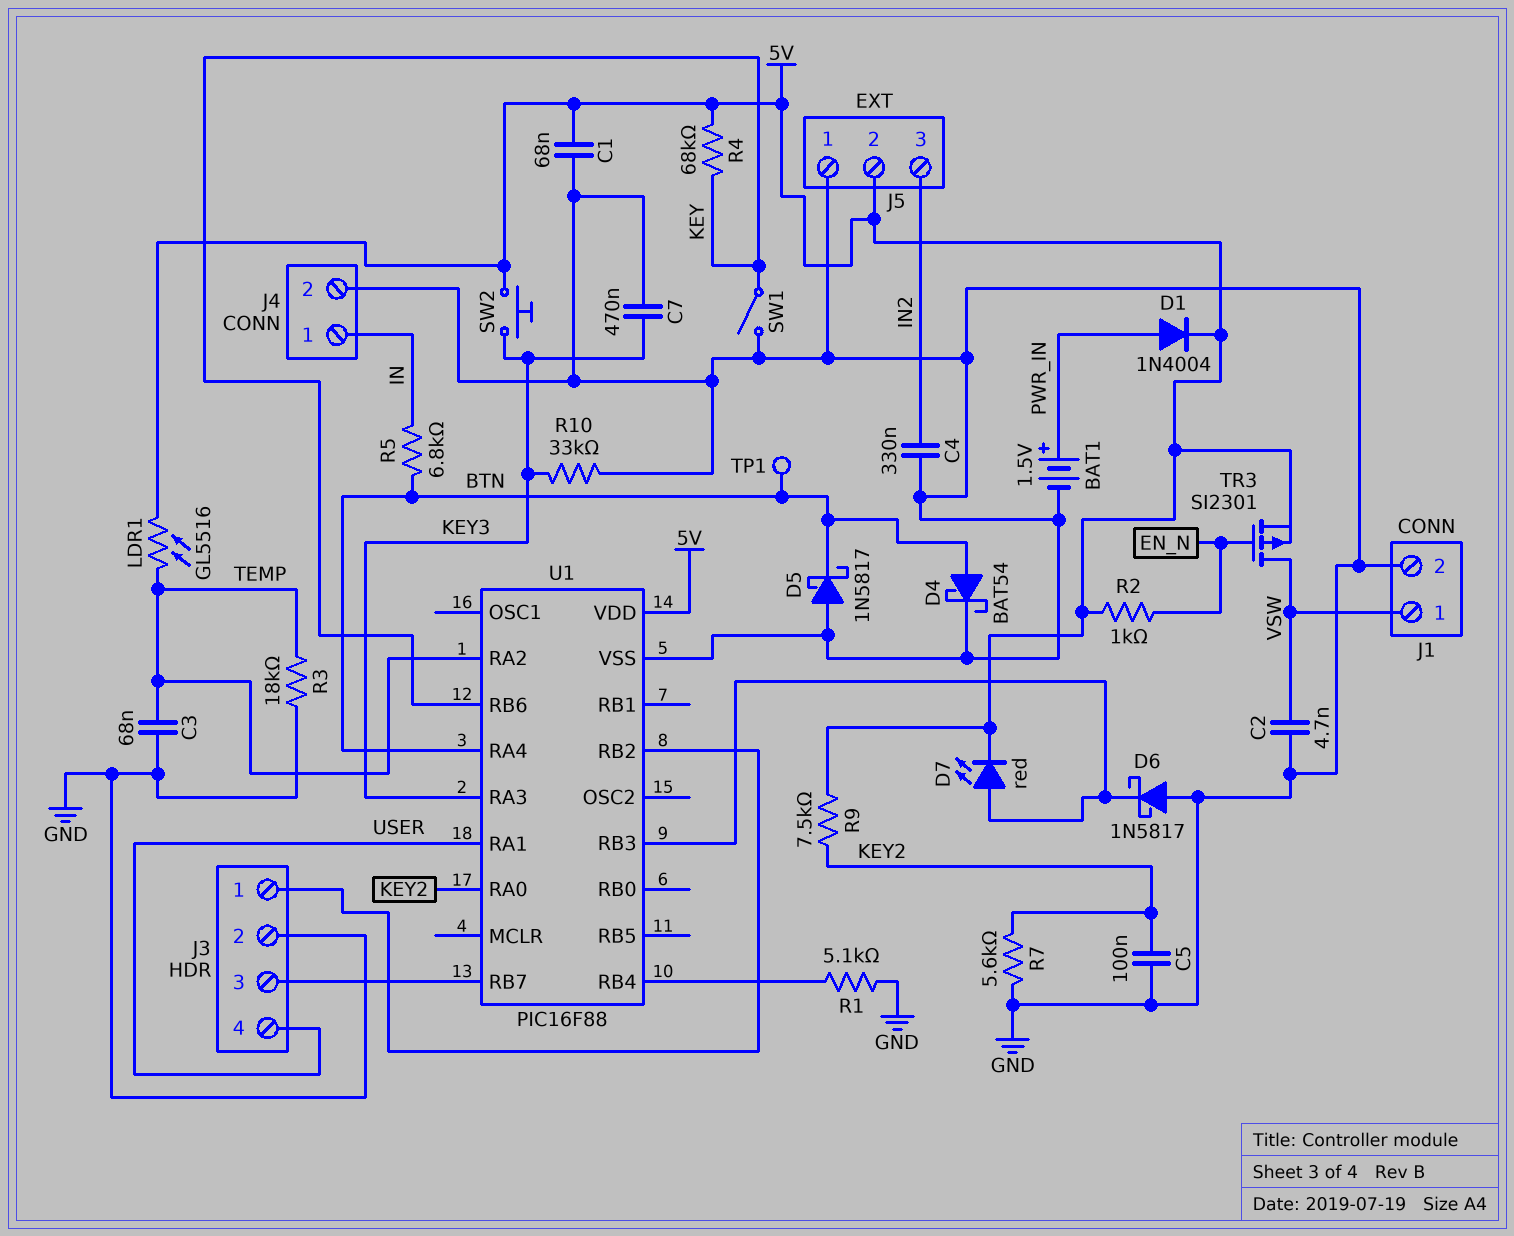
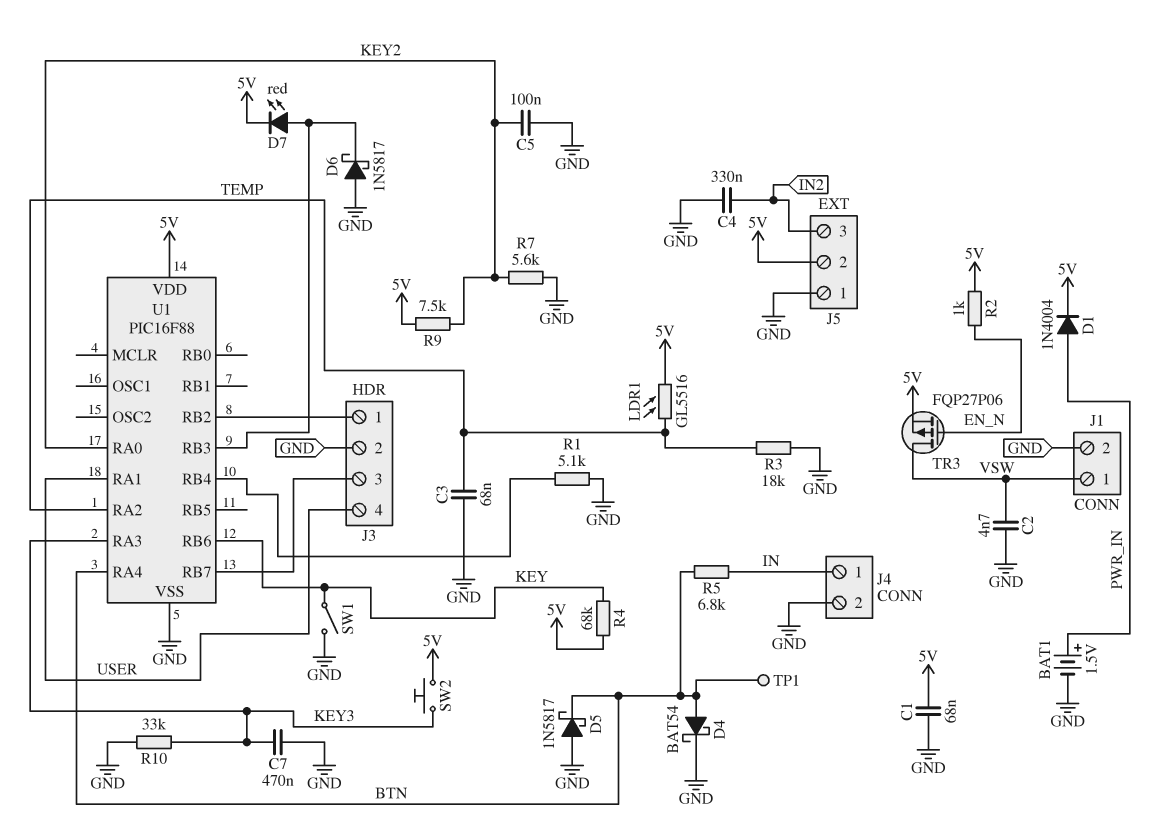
TR3: PMOS SI2301 (G EN_N, D VSW, S 5V) -> PMOS FQP27P06 (G EN_N, D VSW, S 5V)

